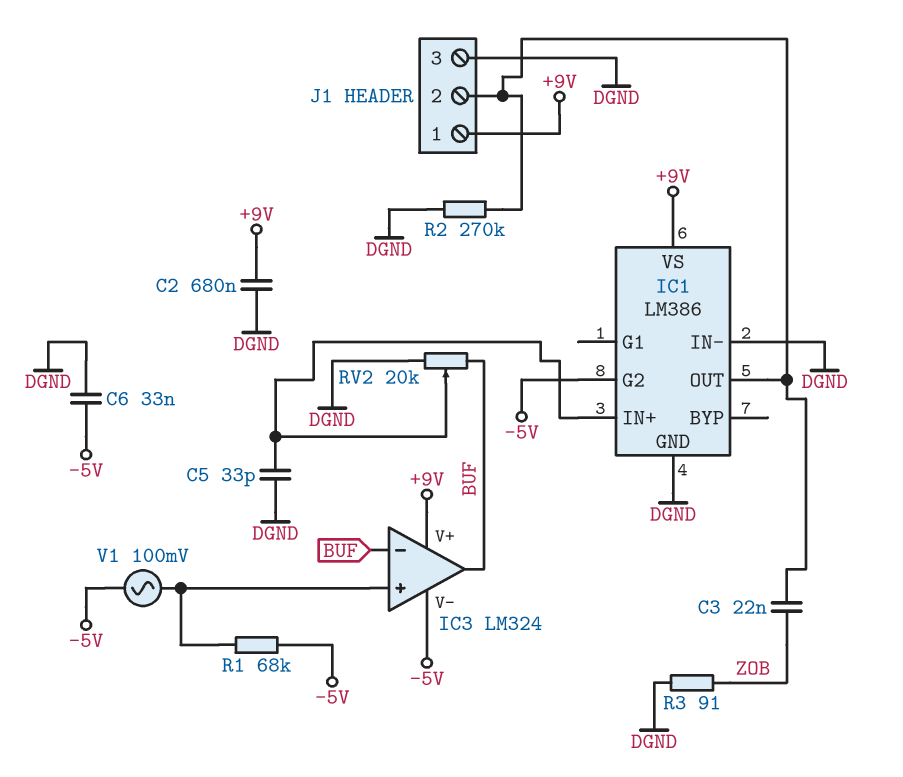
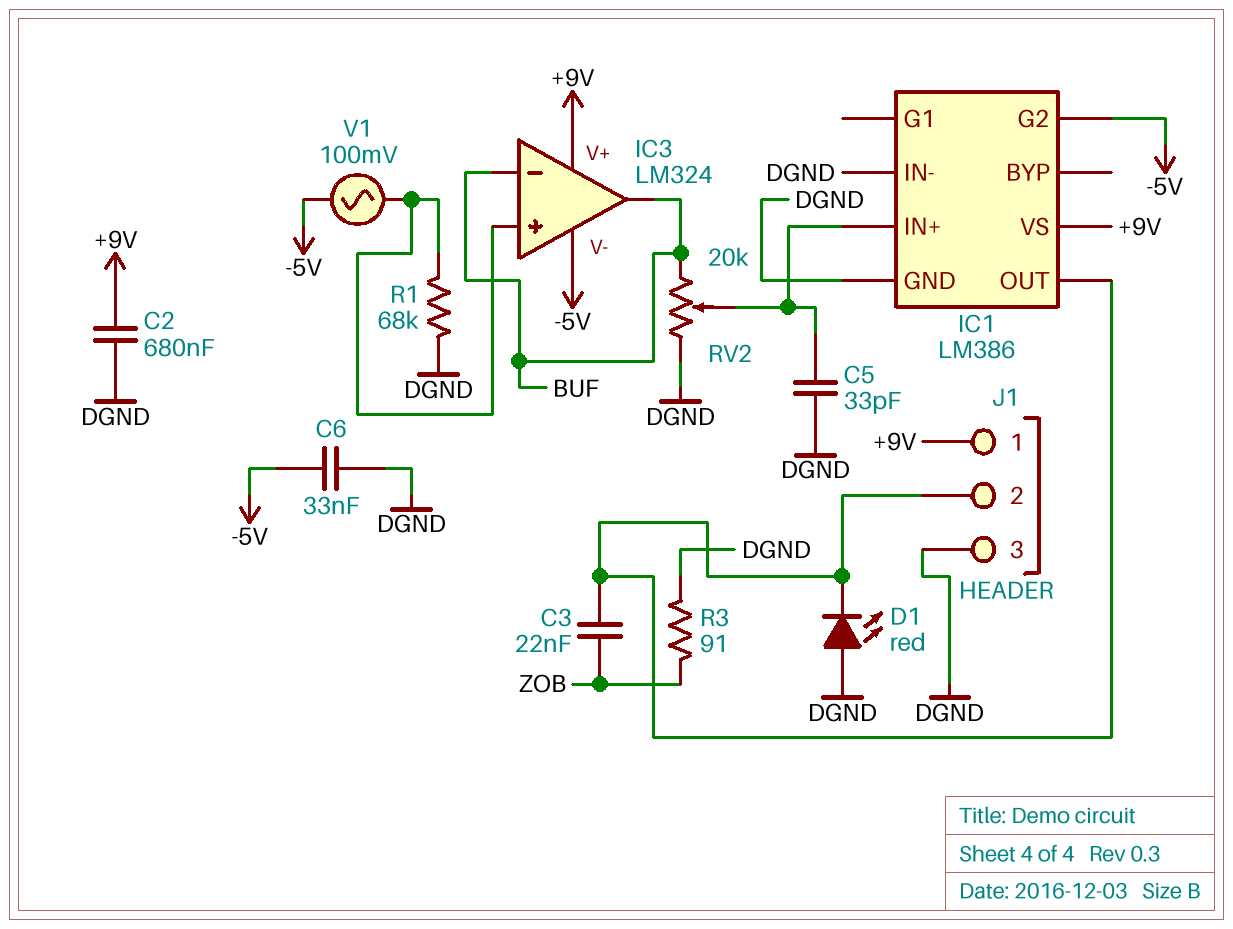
D1: none -> LED red (A DGND, K IC1/OUT)
R1: 68k (-5V, IC3/in+) -> 68k (DGND, IC3/in+)
R2: 270k (DGND, IC1/OUT) -> none

